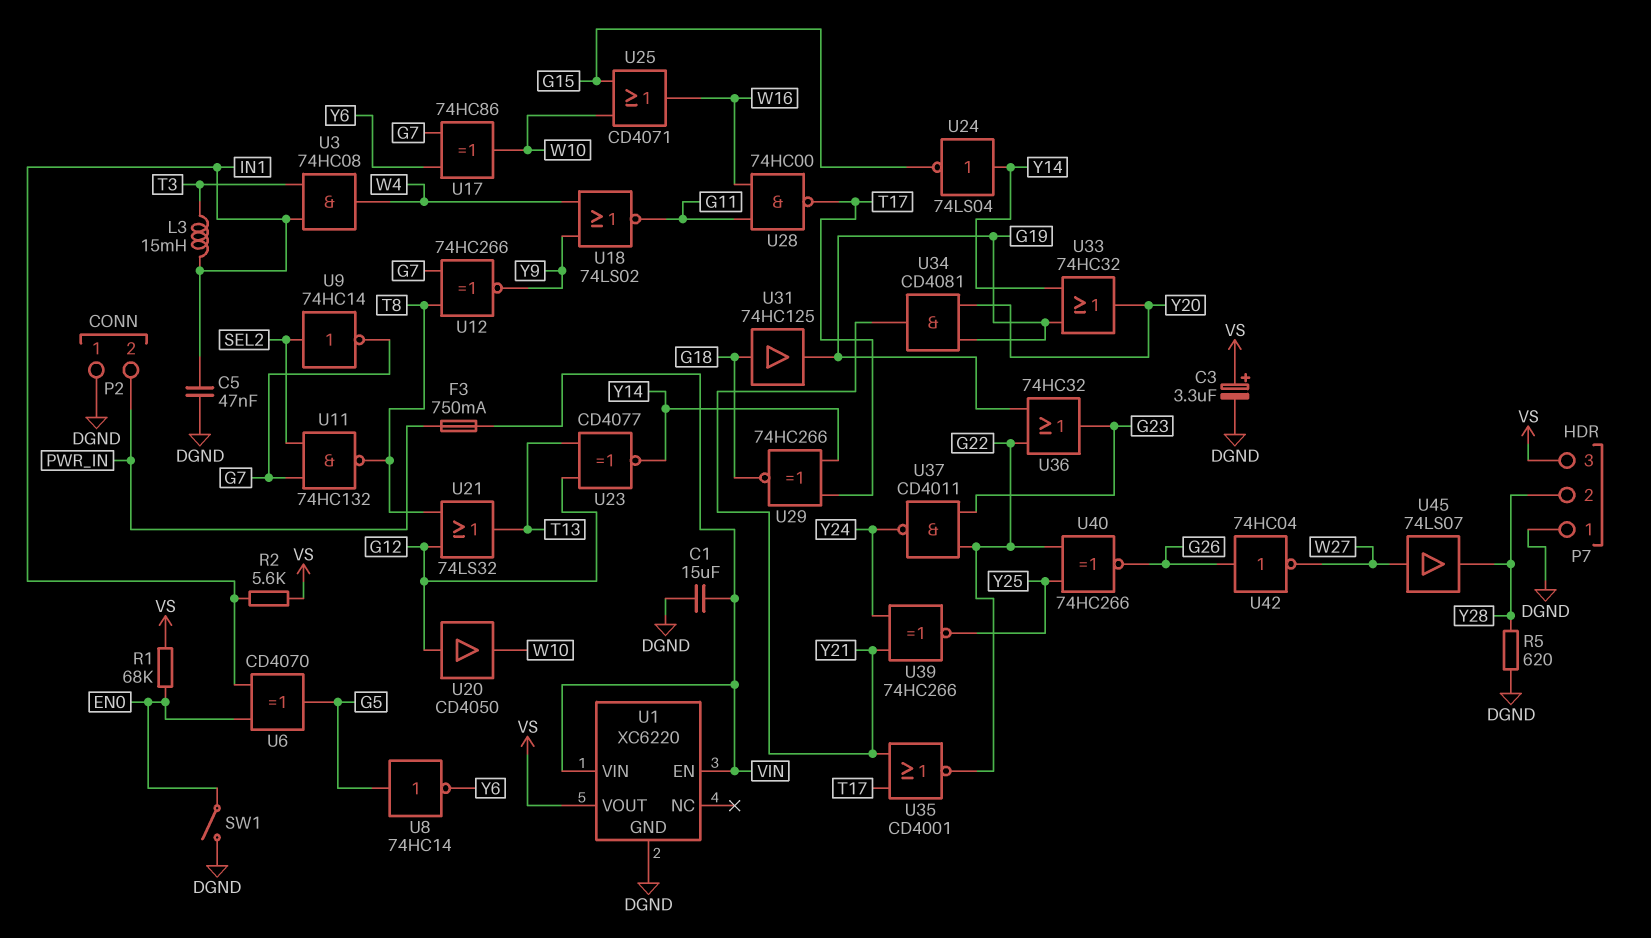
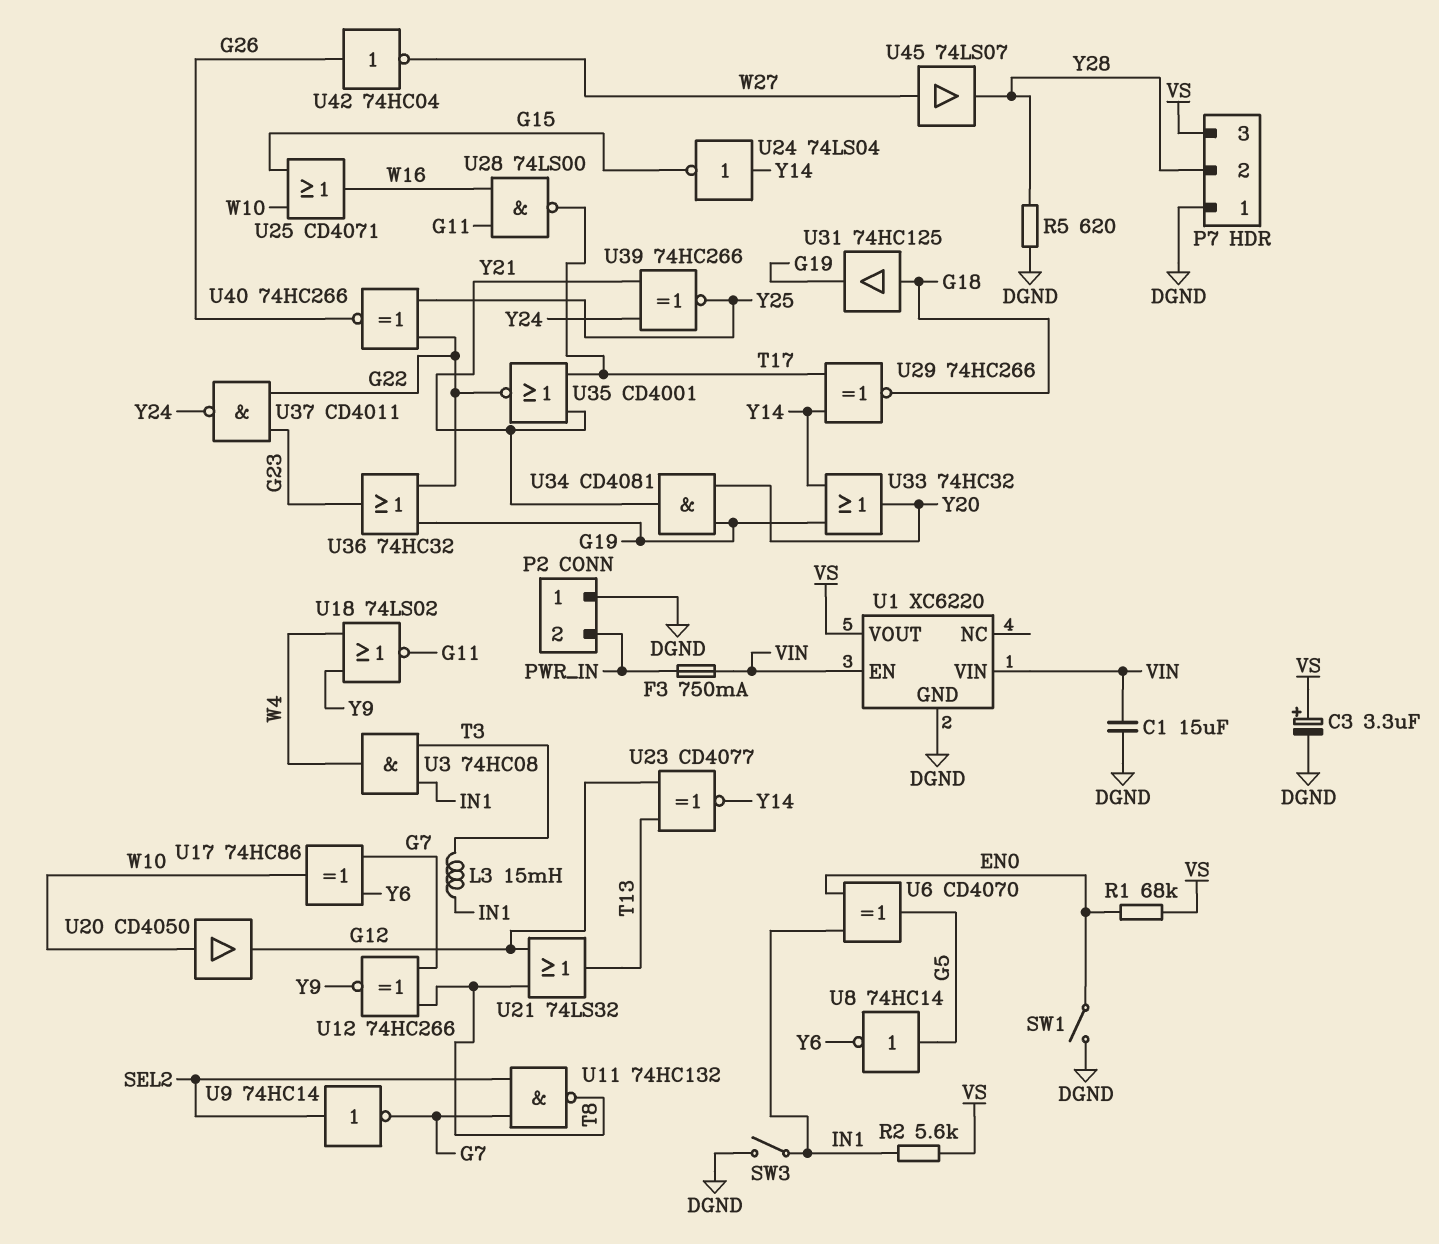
C5: 47nF (DGND, IN1) -> none
SW3: none -> switch (DGND, IN1)
U20: buffer CD4050 (in G12, out W10) -> buffer CD4050 (in W10, out G12)
U28: NAND 74HC00 (in G11, in W16, out T17) -> NAND 74LS00 (in G11, in W16, out T17)

